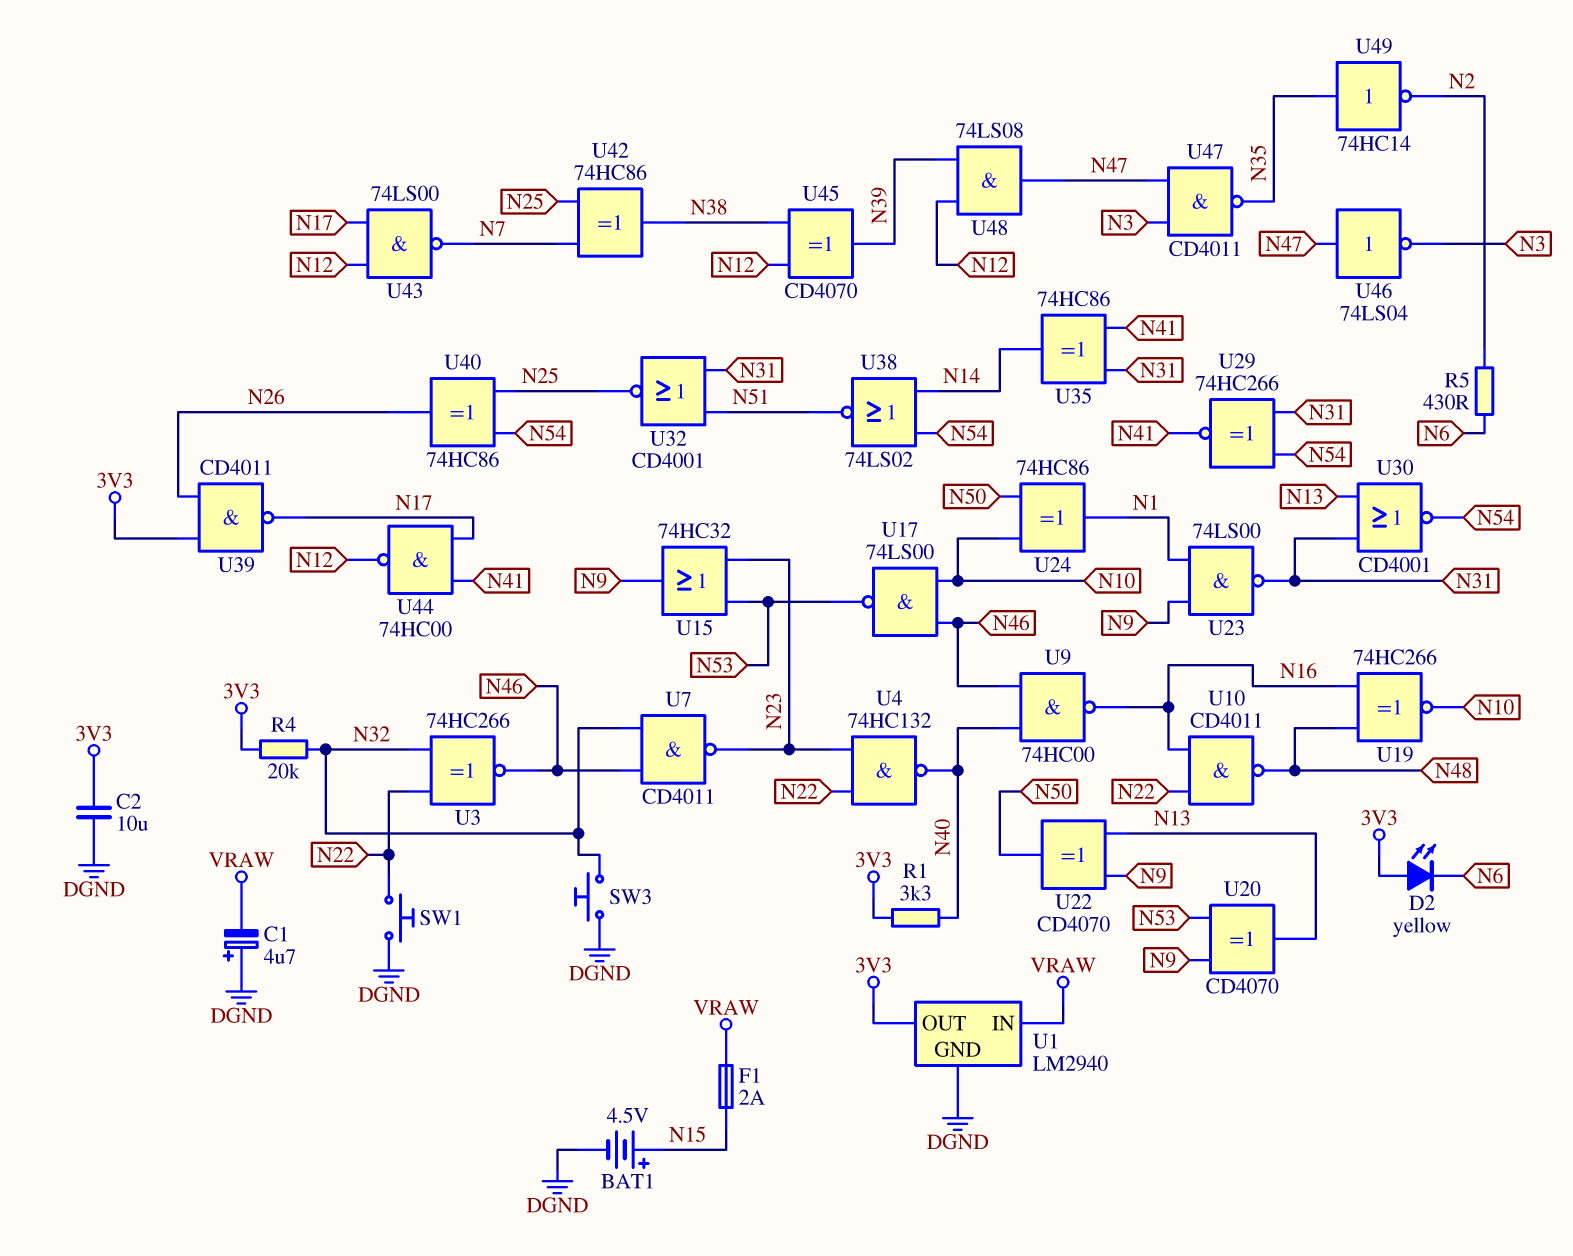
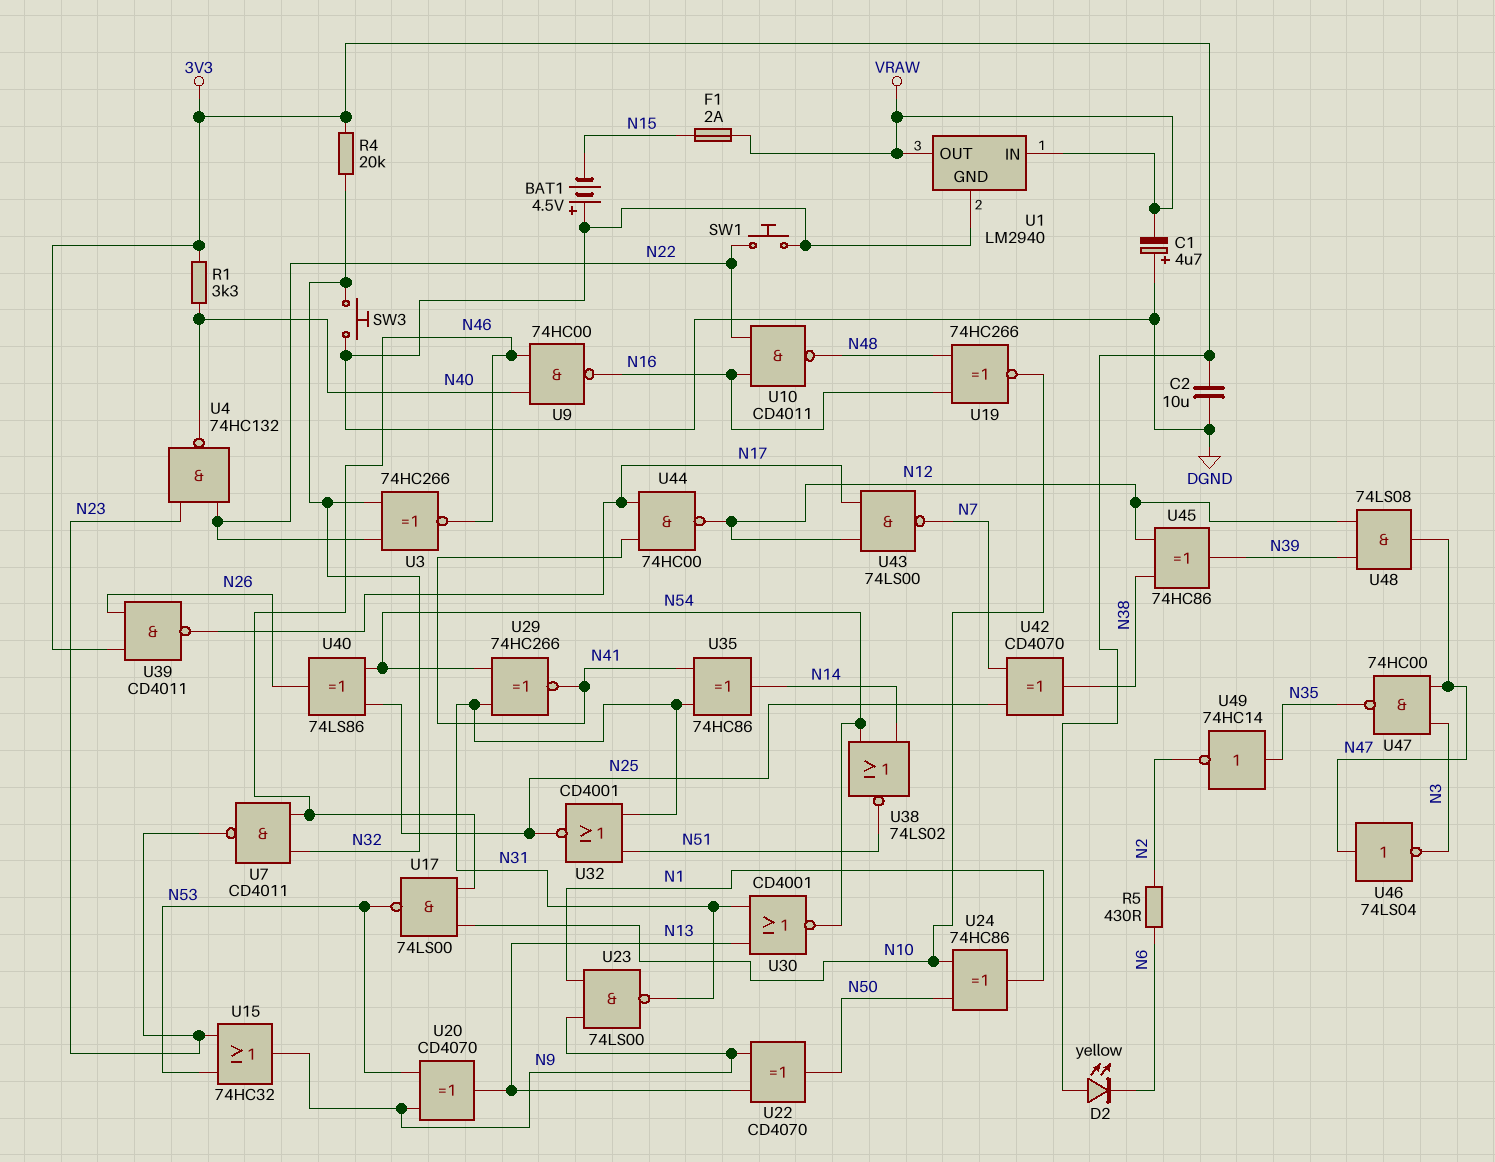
BAT1: 4.5V (plus N15, minus DGND) -> 4.5V (plus DGND, minus N15)
U1 pin OUT: 3V3 -> VRAW
U40: XOR 74HC86 (in N25, in N54, out N26) -> XOR 74LS86 (in N25, in N54, out N26)
U42: XOR 74HC86 (in N7, in N25, out N38) -> XOR CD4070 (in N7, in N25, out N38)
U45: XOR CD4070 (in N12, in N38, out N39) -> XOR 74HC86 (in N12, in N38, out N39)
U47: NAND CD4011 (in N3, in N47, out N35) -> NAND 74HC00 (in N3, in N47, out N35)

